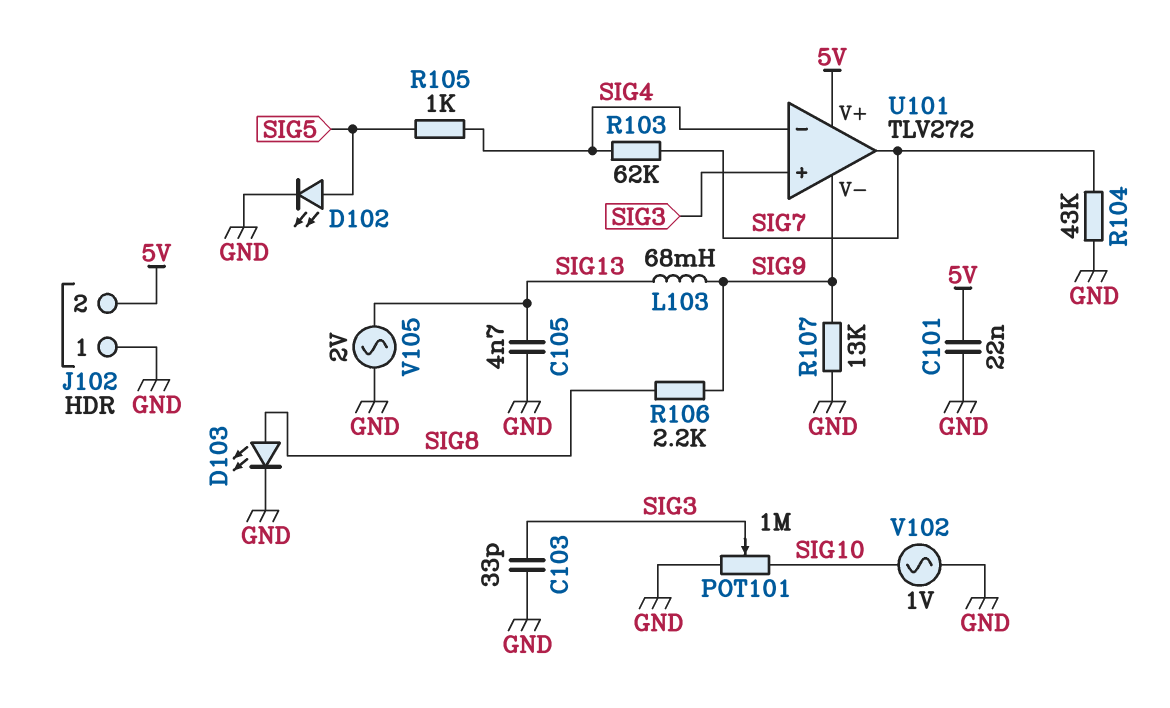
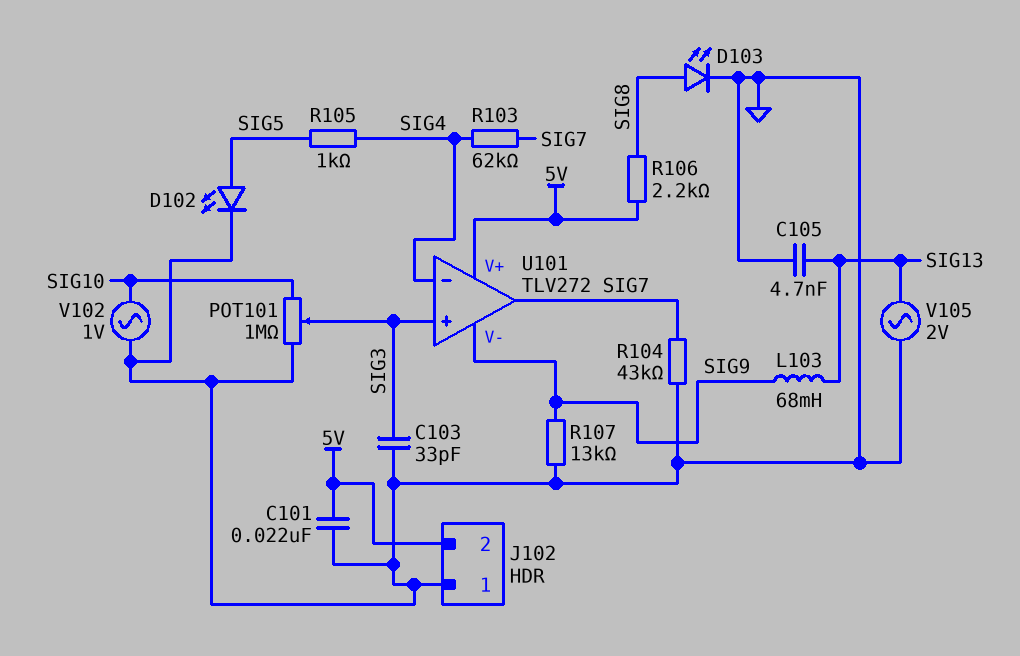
R106: 2.2k (SIG8, SIG9) -> 2.2k (5V, SIG8)

